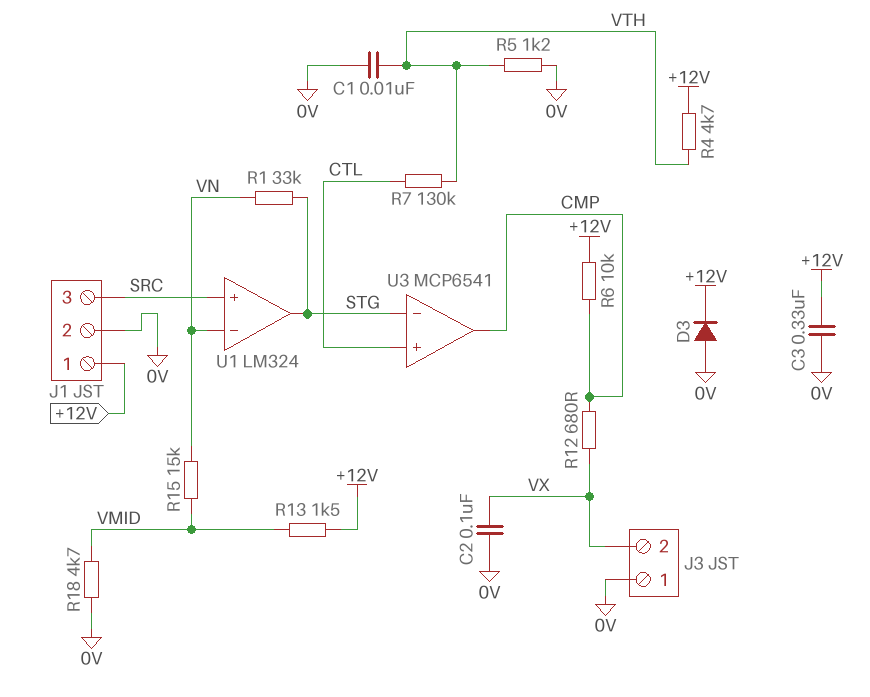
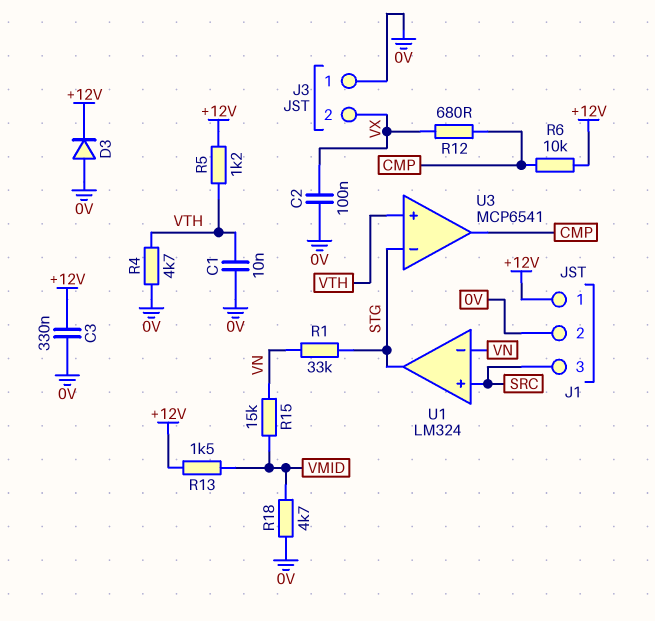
R4: 4.7k (+12V, VTH) -> 4.7k (0V, VTH)
R5: 1.2k (0V, VTH) -> 1.2k (+12V, VTH)
R7: 130k (CTL, VTH) -> none
U3 pin in+: CTL -> VTH

